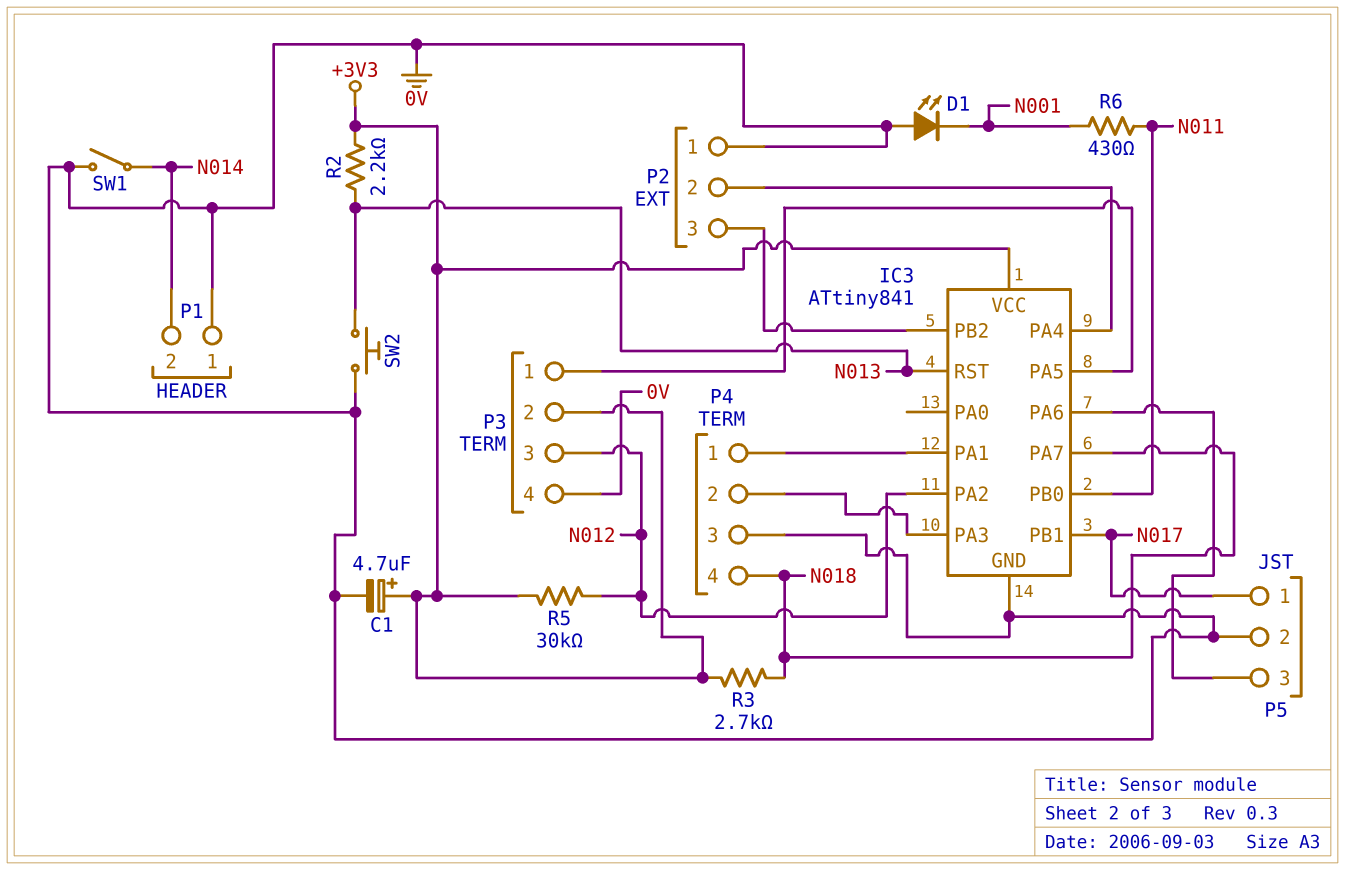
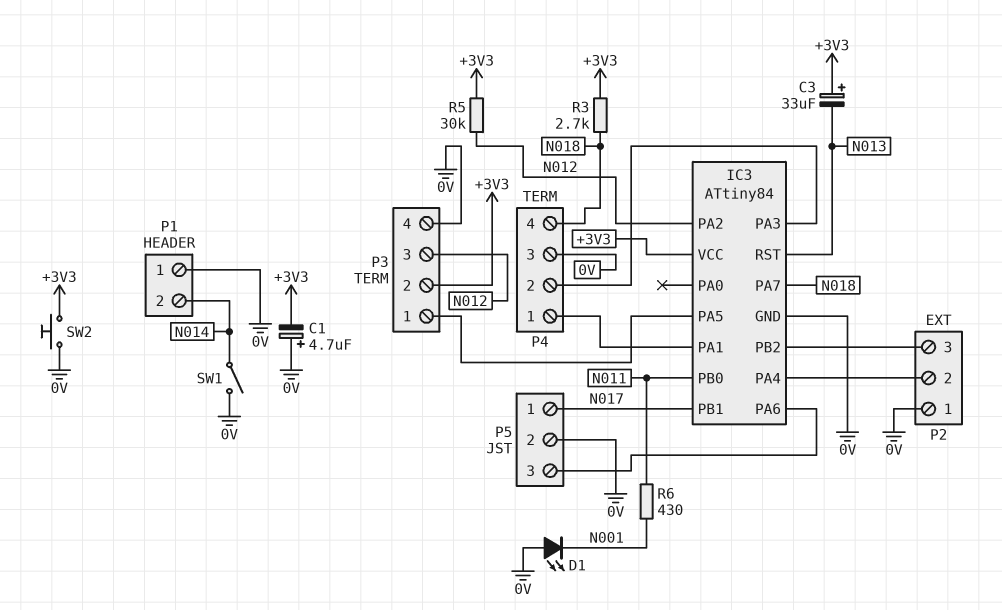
C1: 4.7uF (plus +3V3, minus 0V) -> 4.7uF (plus 0V, minus +3V3)
C3: none -> 33uF (plus +3V3, minus N013)
IC3: ATtiny841 -> ATtiny84
R2: 2.2k (+3V3, N013) -> none
SW2: button (0V, N013) -> button (+3V3, 0V)

